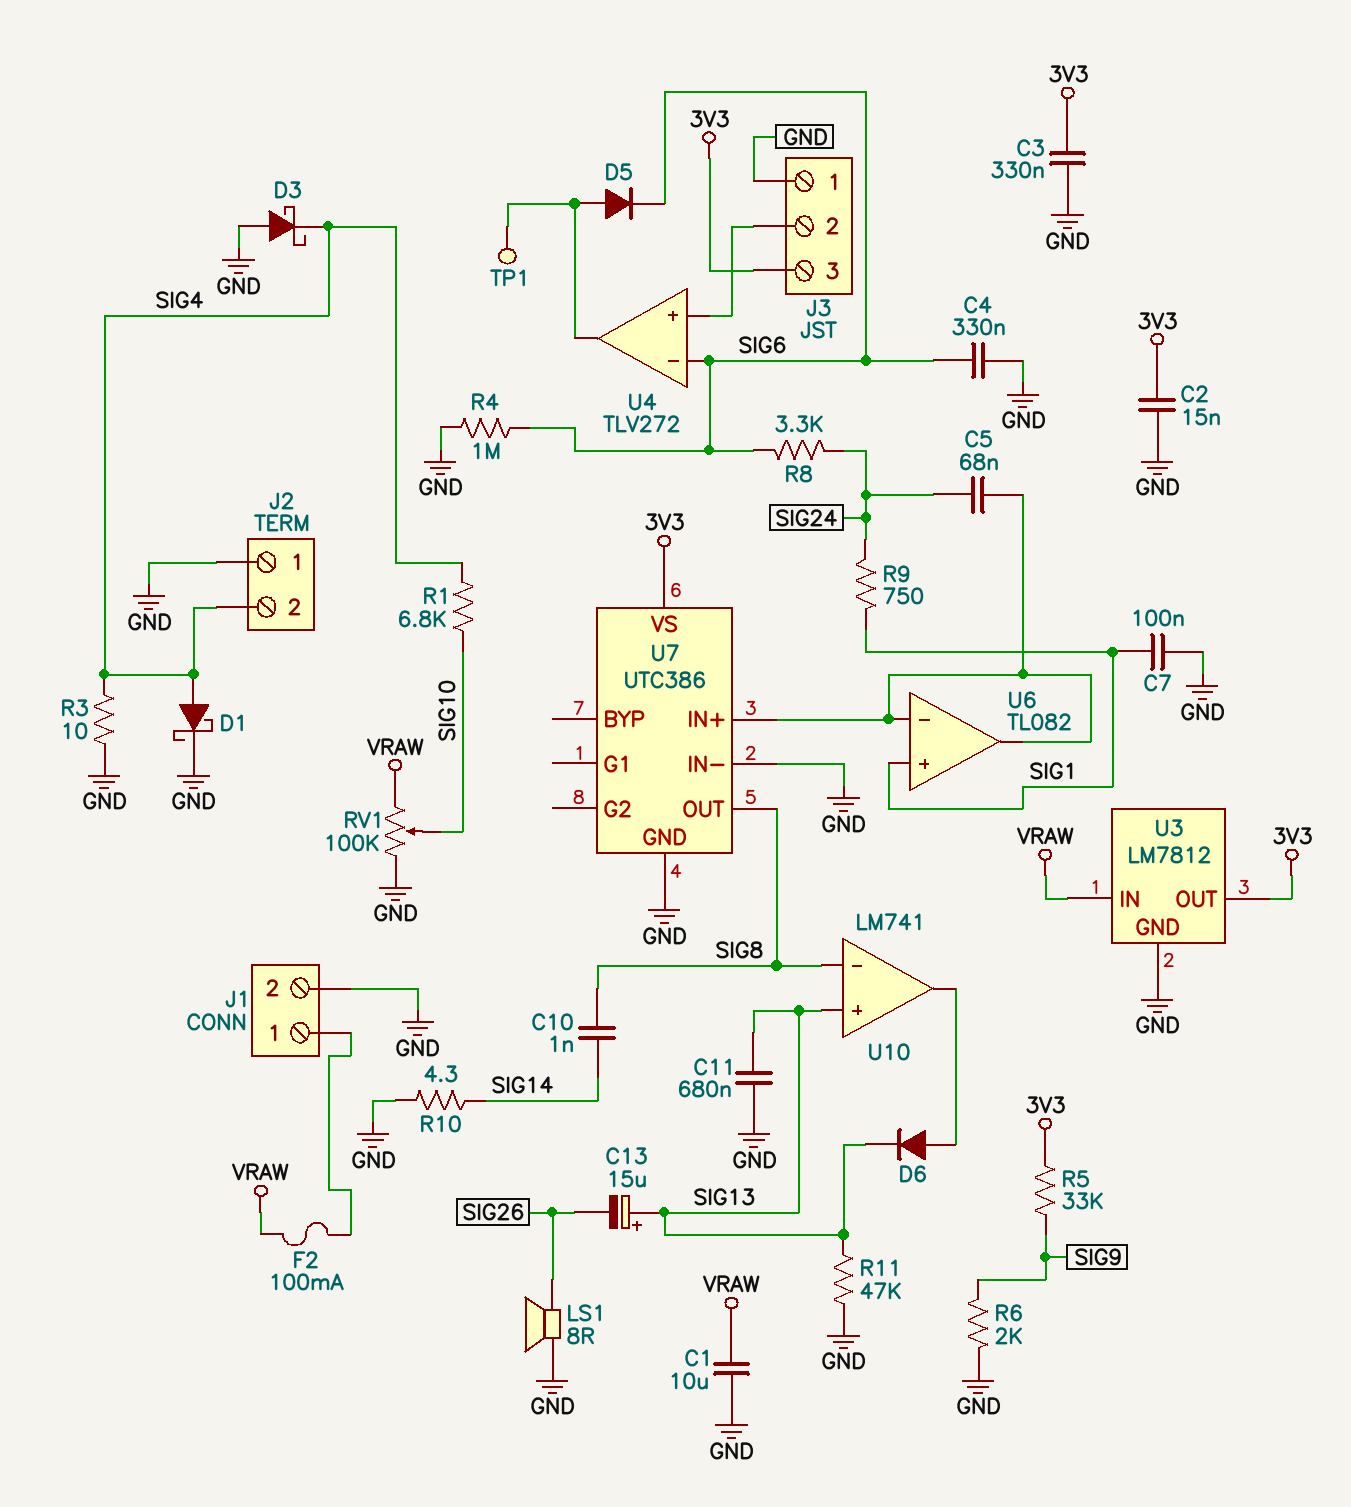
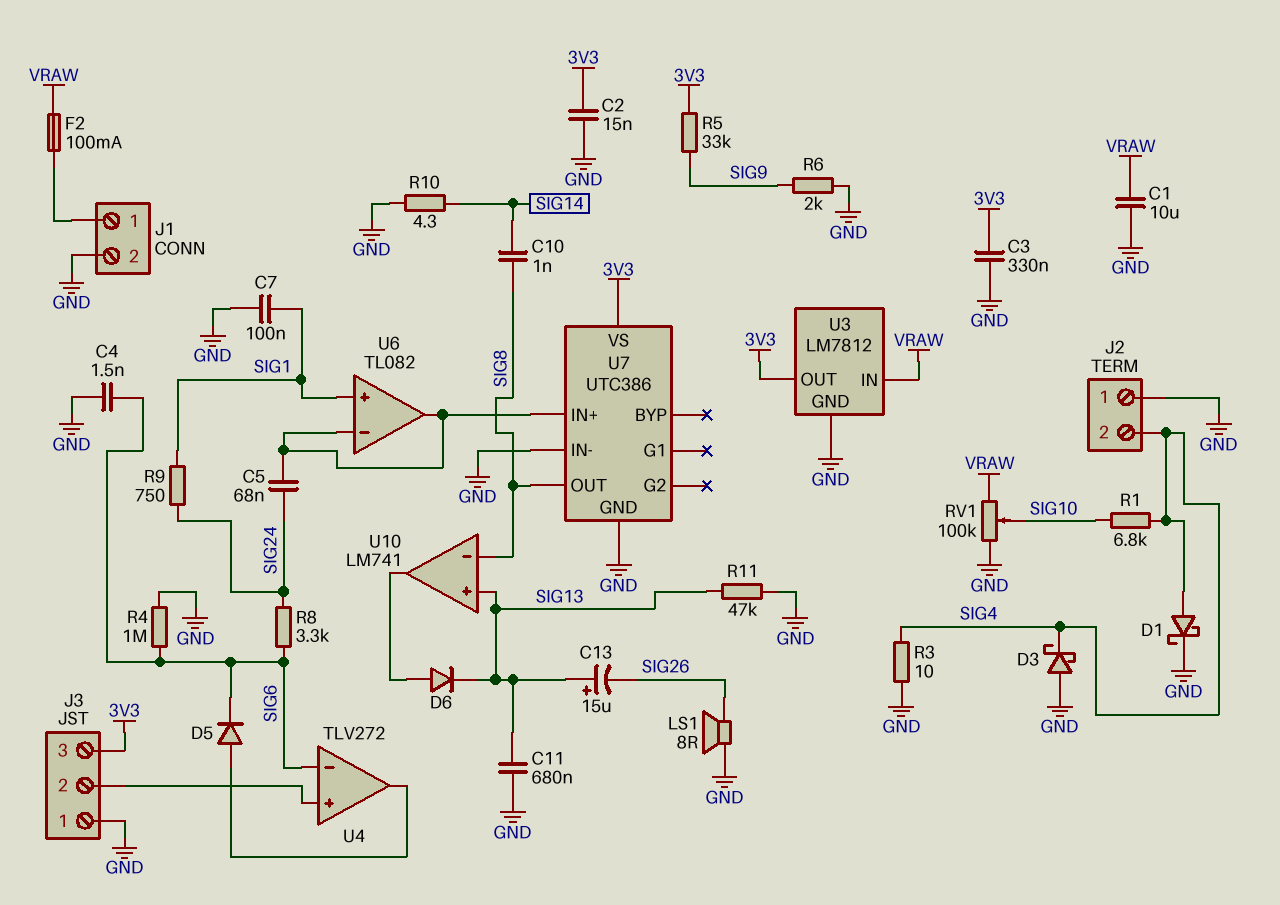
C4: 330nF (GND, SIG6) -> 1.5nF (GND, SIG6)
TP1: test point (U4/out) -> none

